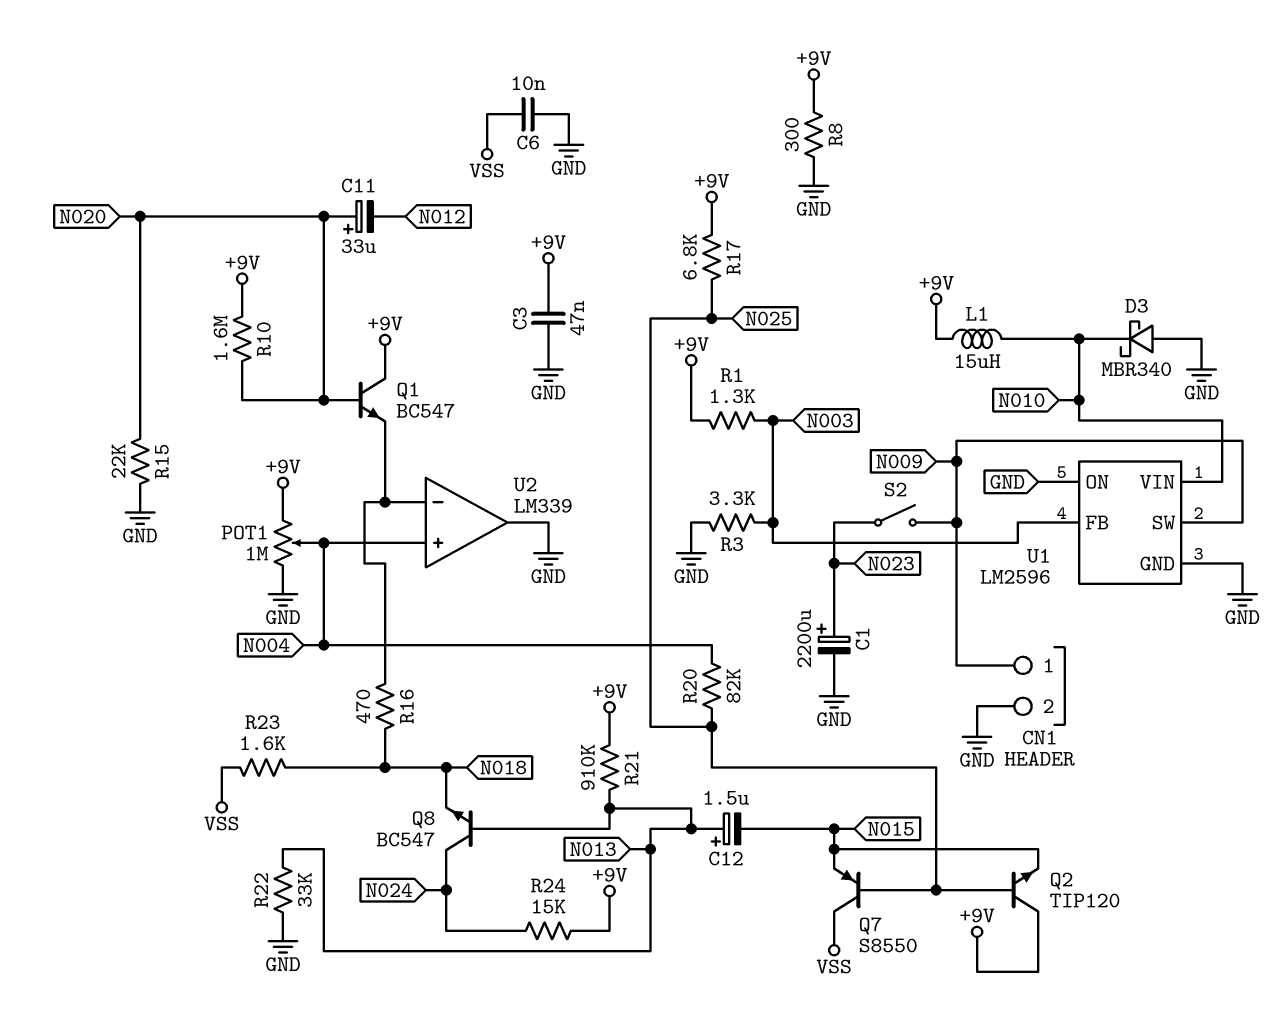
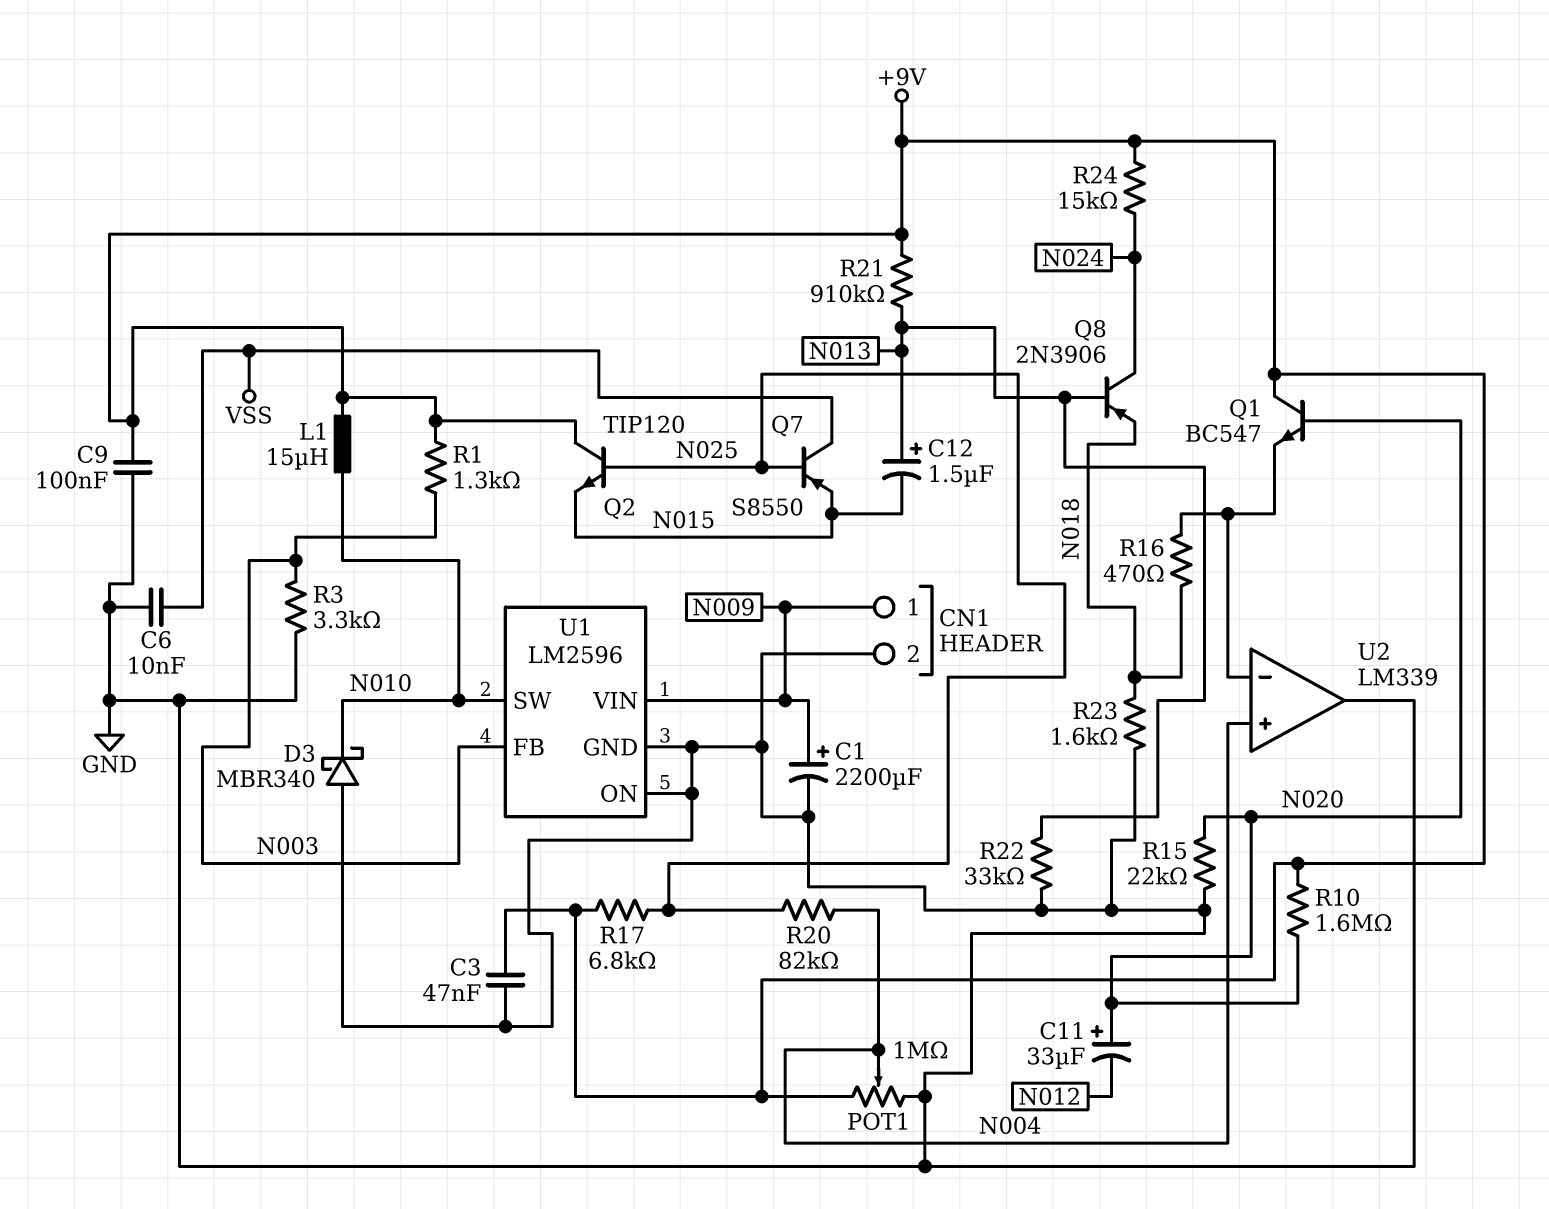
C1: 2200uF (plus N023, minus GND) -> 2200uF (plus N009, minus GND)
C9: none -> 100nF (+9V, GND)
Q8: NPN BC547 (B N013, C N024, E N018) -> PNP 2N3906 (B N013, C N024, E N018)
R8: 300 (+9V, GND) -> none
R23: 1.6k (N018, VSS) -> 1.6k (GND, N018)
S2: switch (N009, N023) -> none
U1 pin SW: N009 -> N010
U1 pin VIN: N010 -> N009

